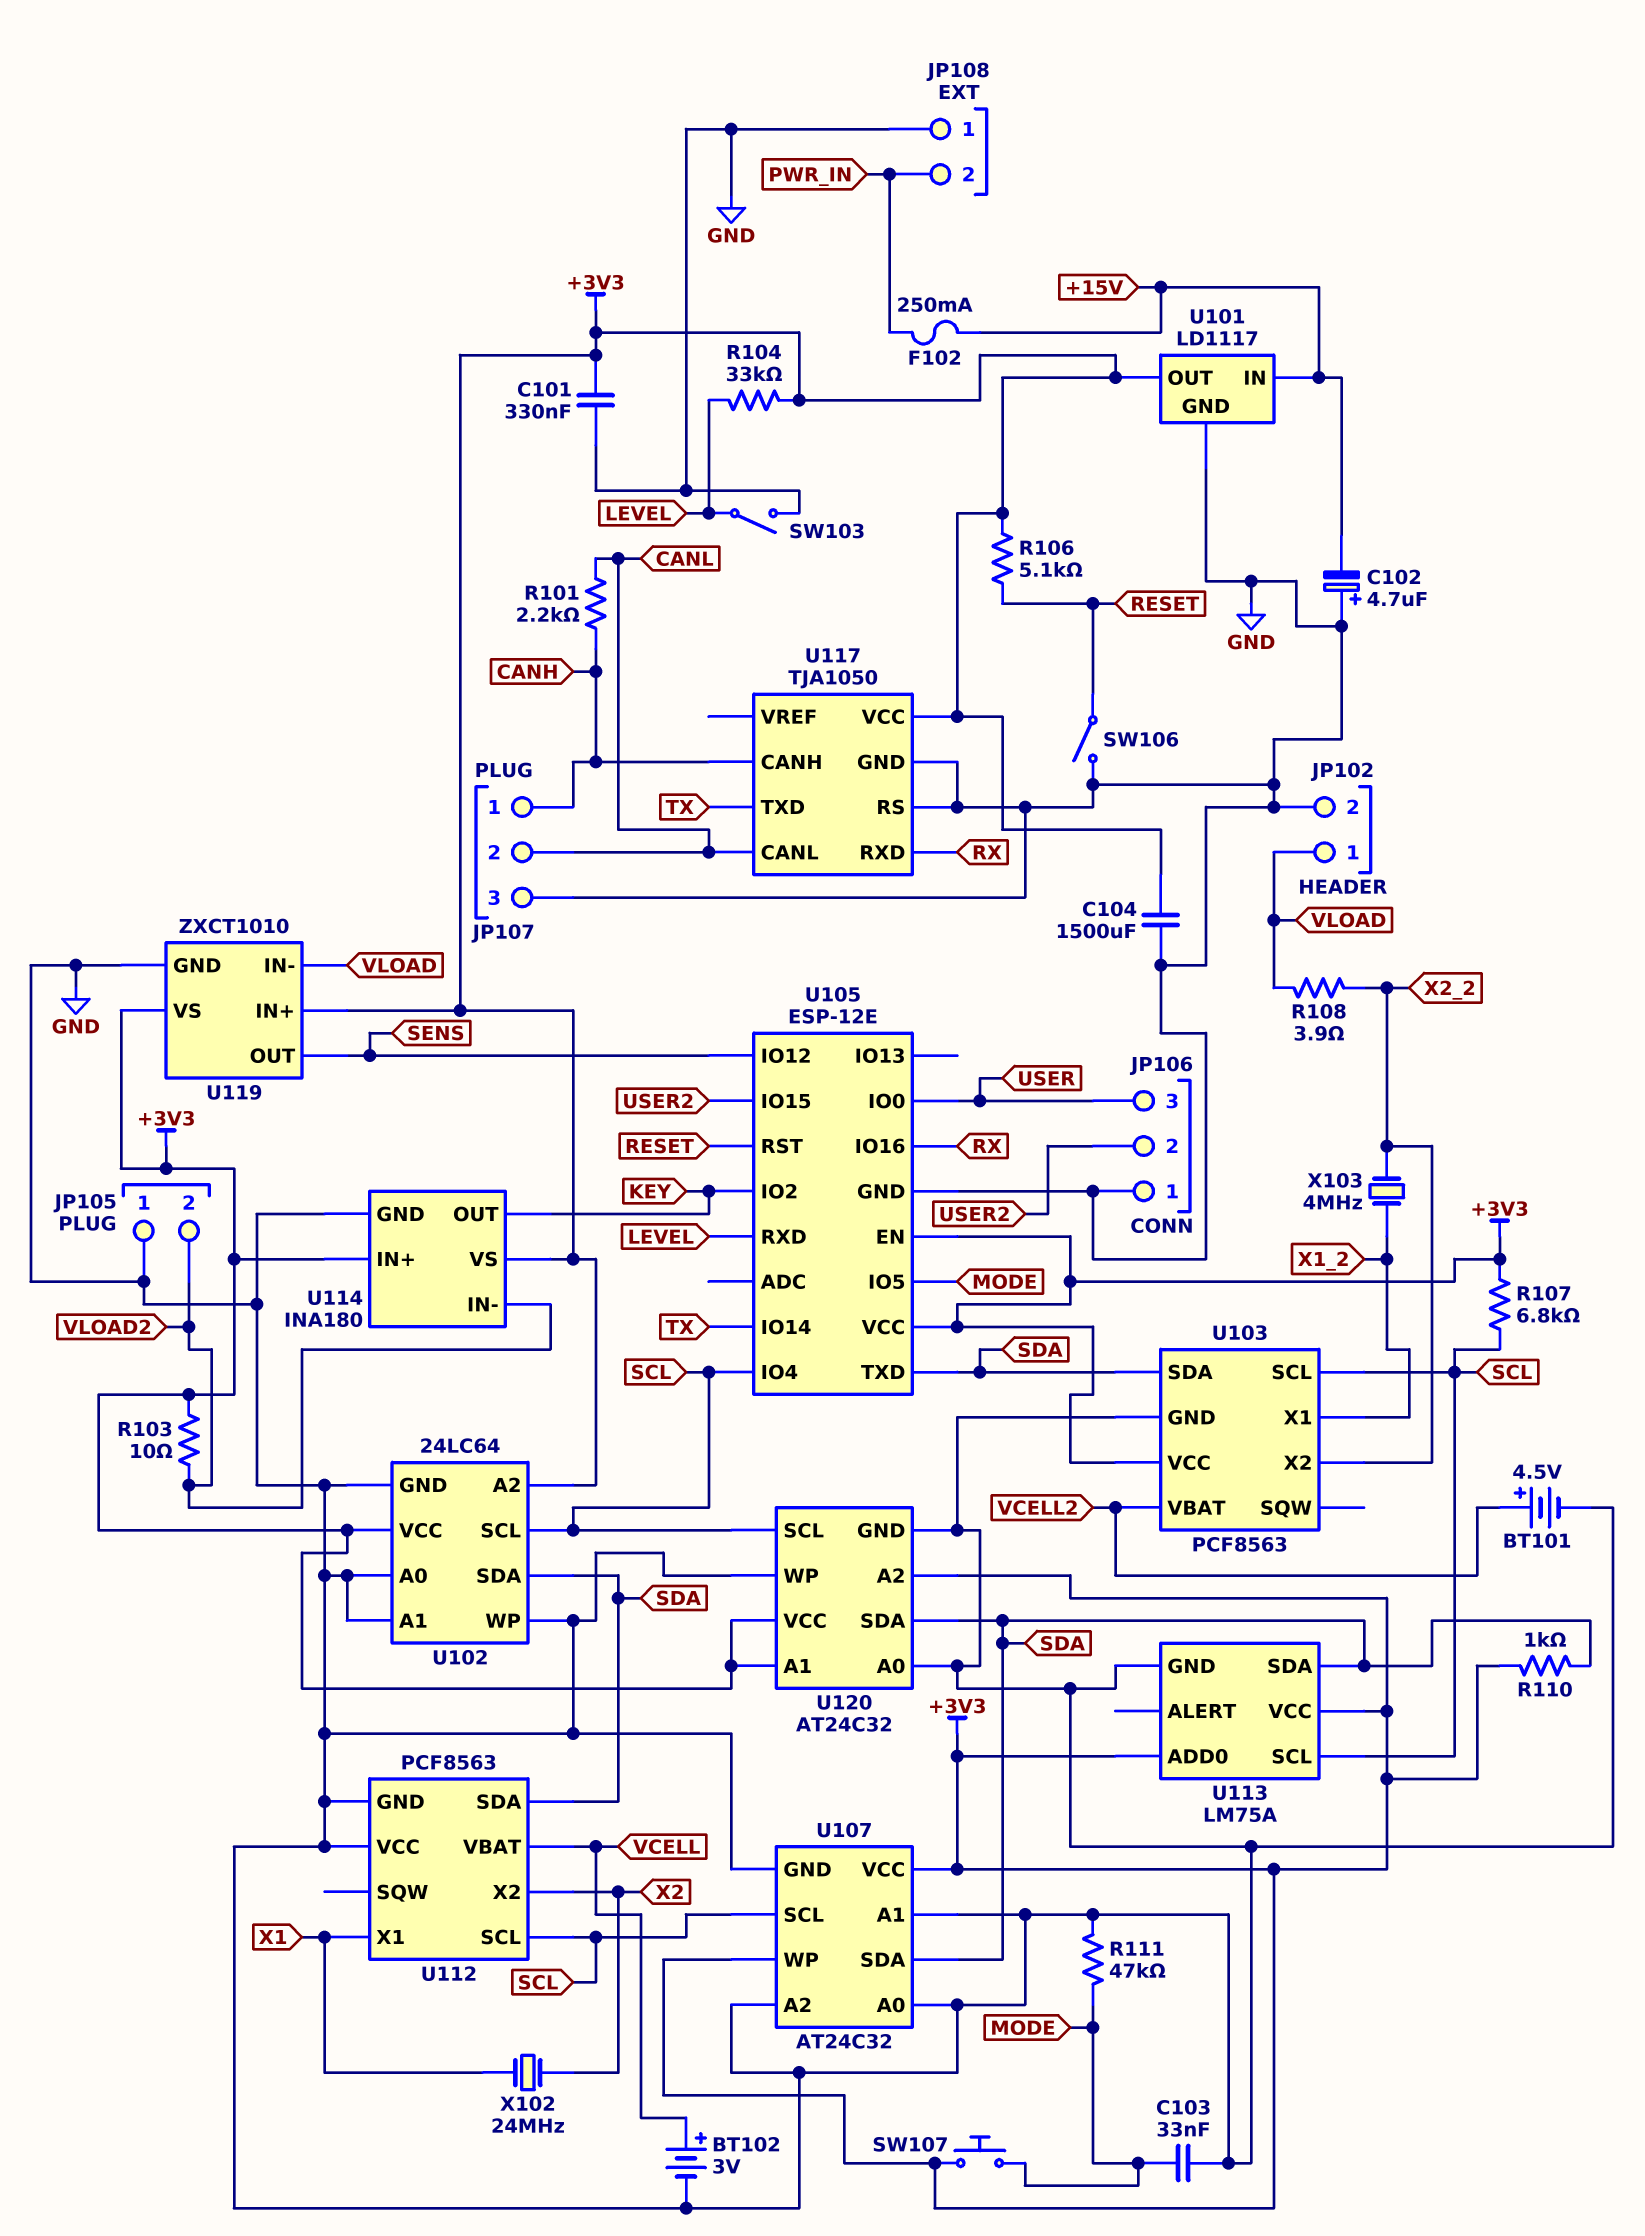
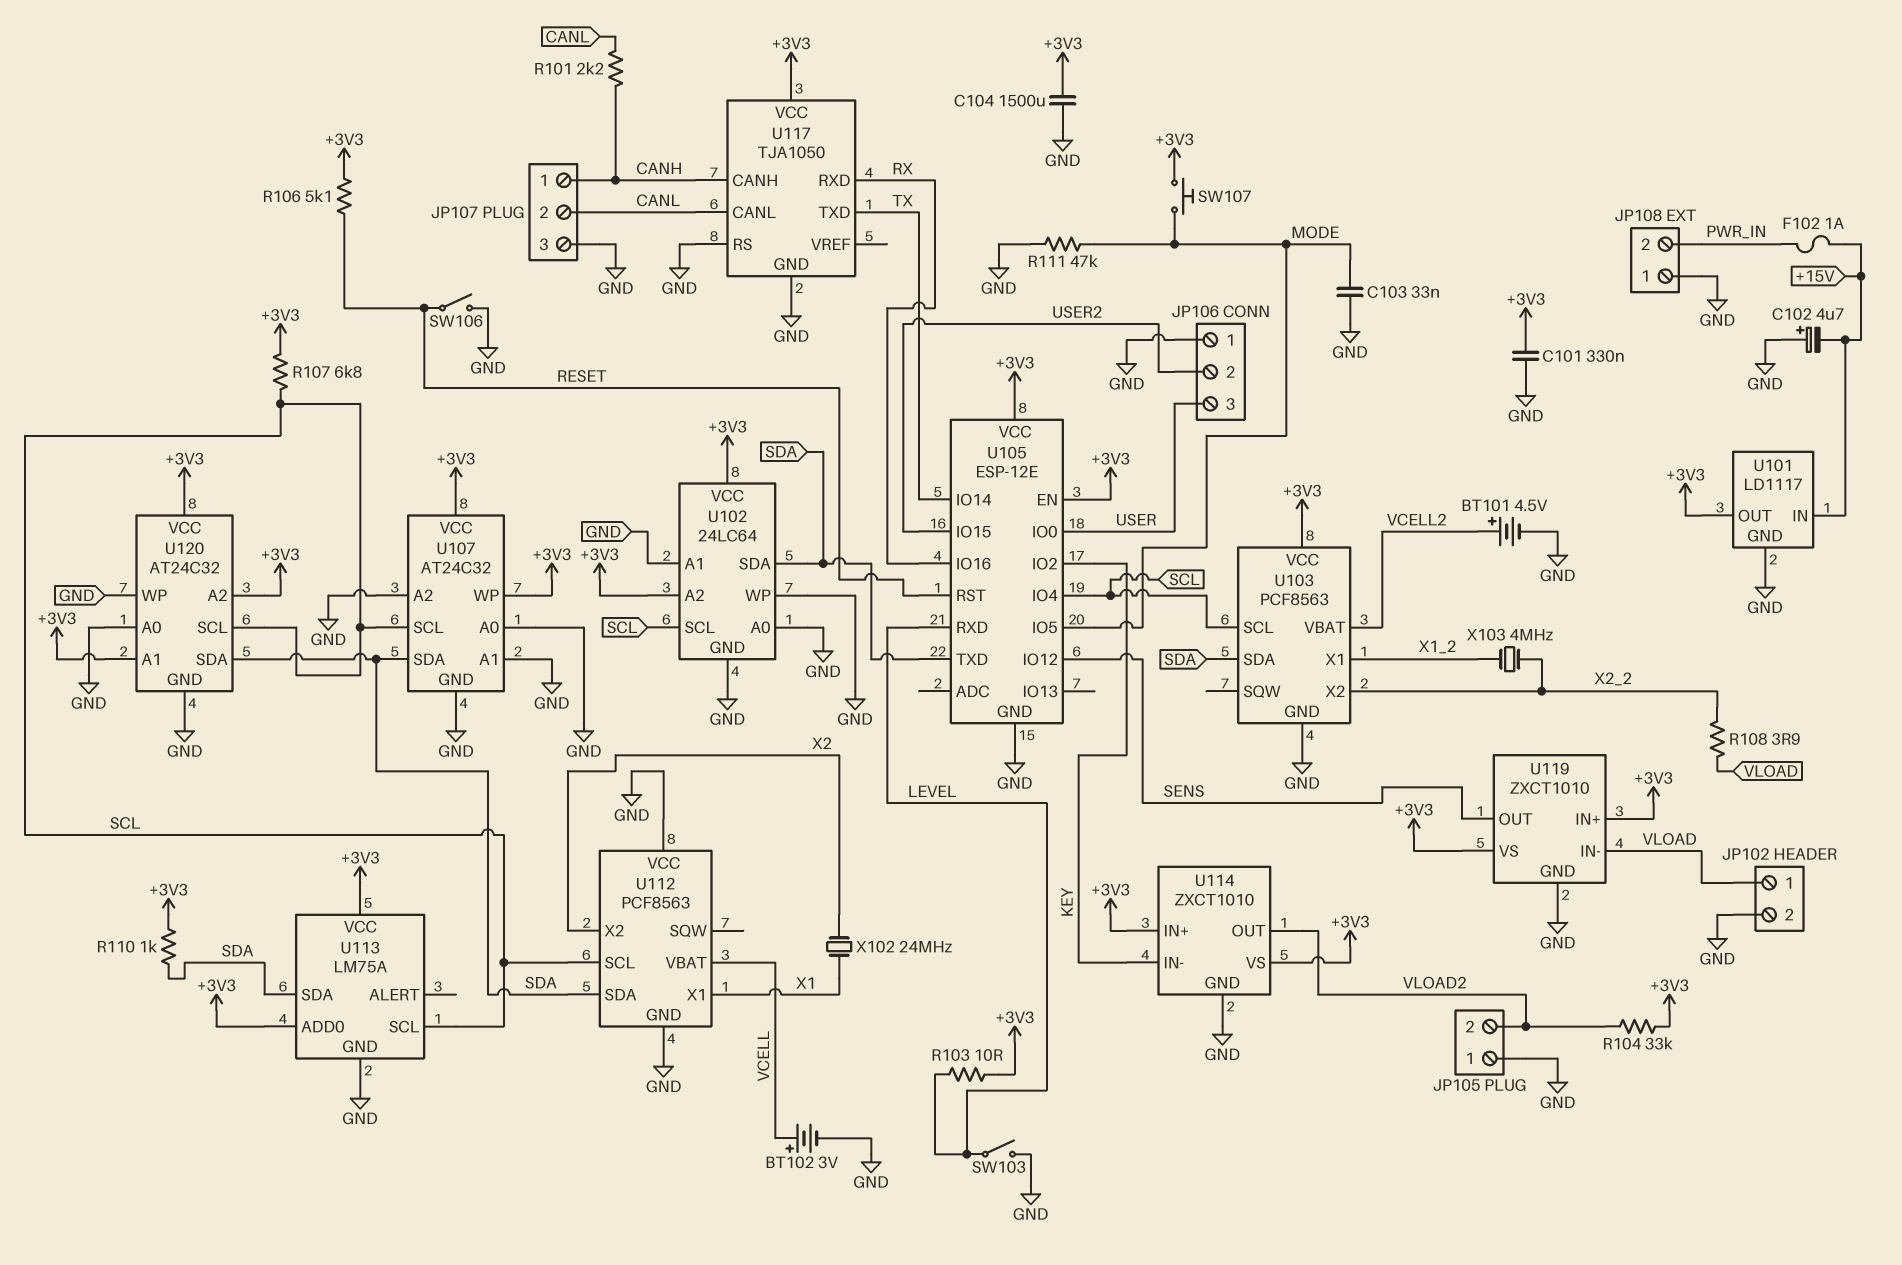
F102: 250mA (+15V, PWR_IN) -> 1A (+15V, PWR_IN)
R103: 10 (+3V3, VLOAD2) -> 10 (+3V3, LEVEL)
R104: 33k (+3V3, LEVEL) -> 33k (+3V3, VLOAD2)
U114: INA180 -> ZXCT1010
U114 pin IN-: VLOAD2 -> KEY
U114 pin OUT: KEY -> VLOAD2

